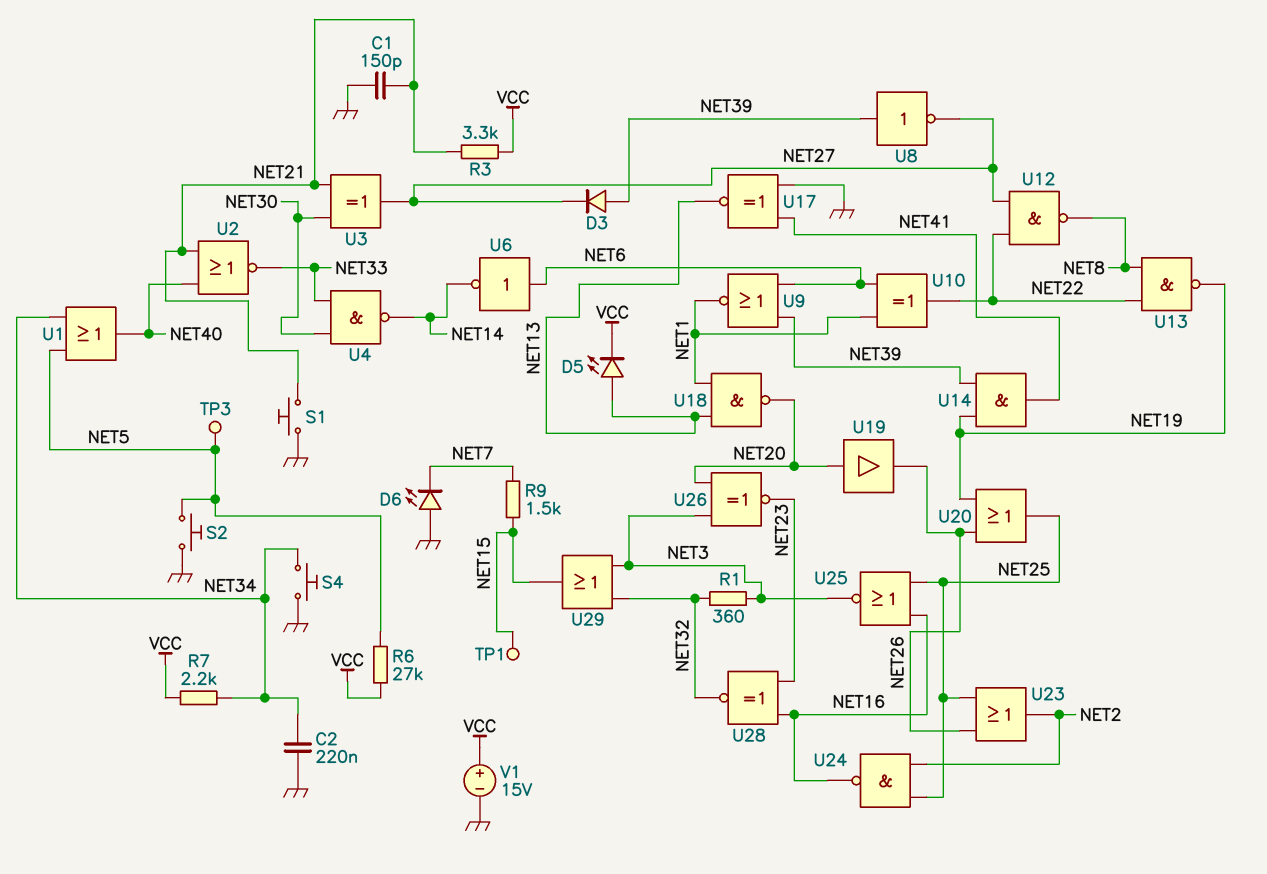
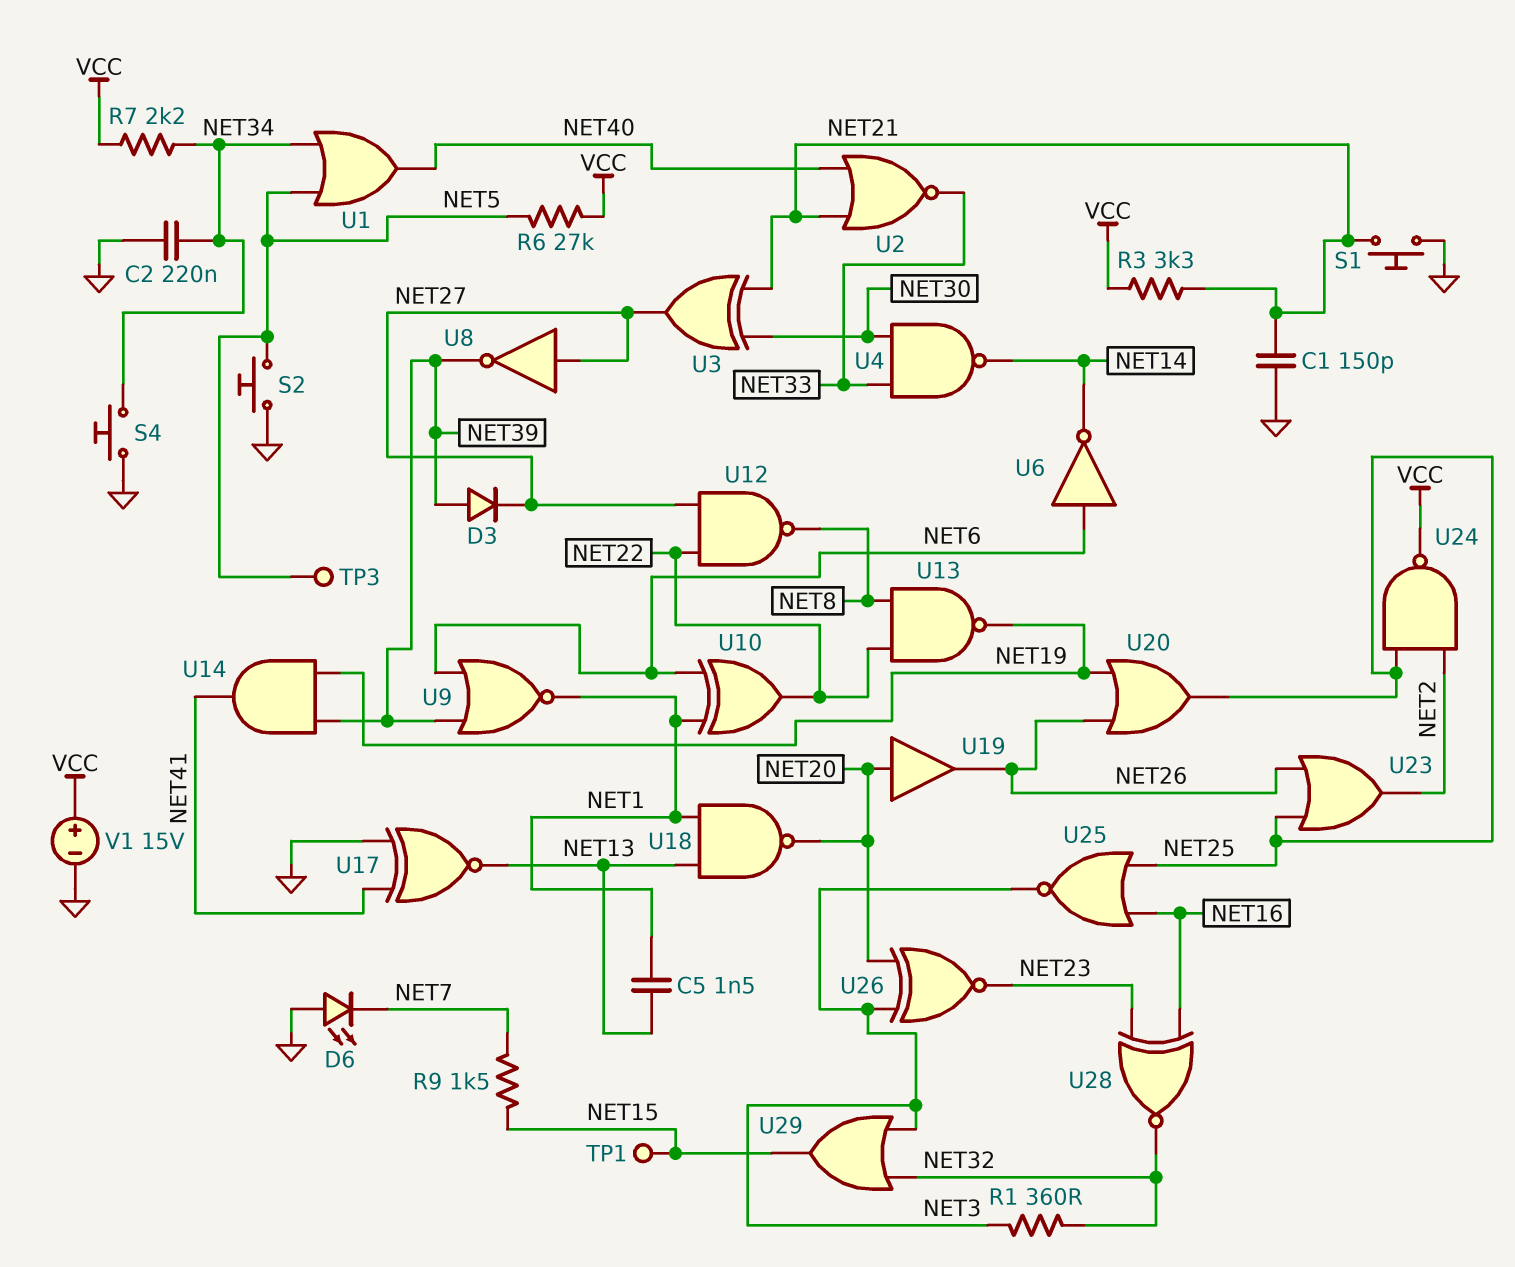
C5: none -> 1.5nF (NET1, NET13)
D5: LED (A NET13, K VCC) -> none
U8: NOT (in NET39, out NET27) -> NOT (in NET27, out NET39)
U24: NAND (in NET2, in NET25, out NET16) -> NAND (in NET2, in NET25, out VCC)

